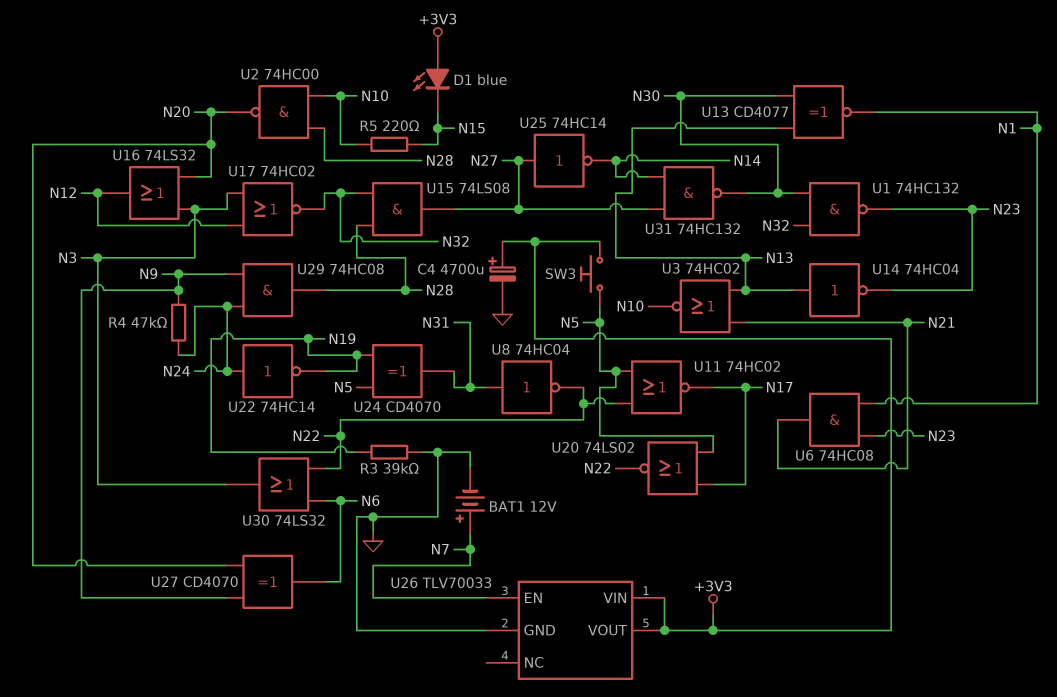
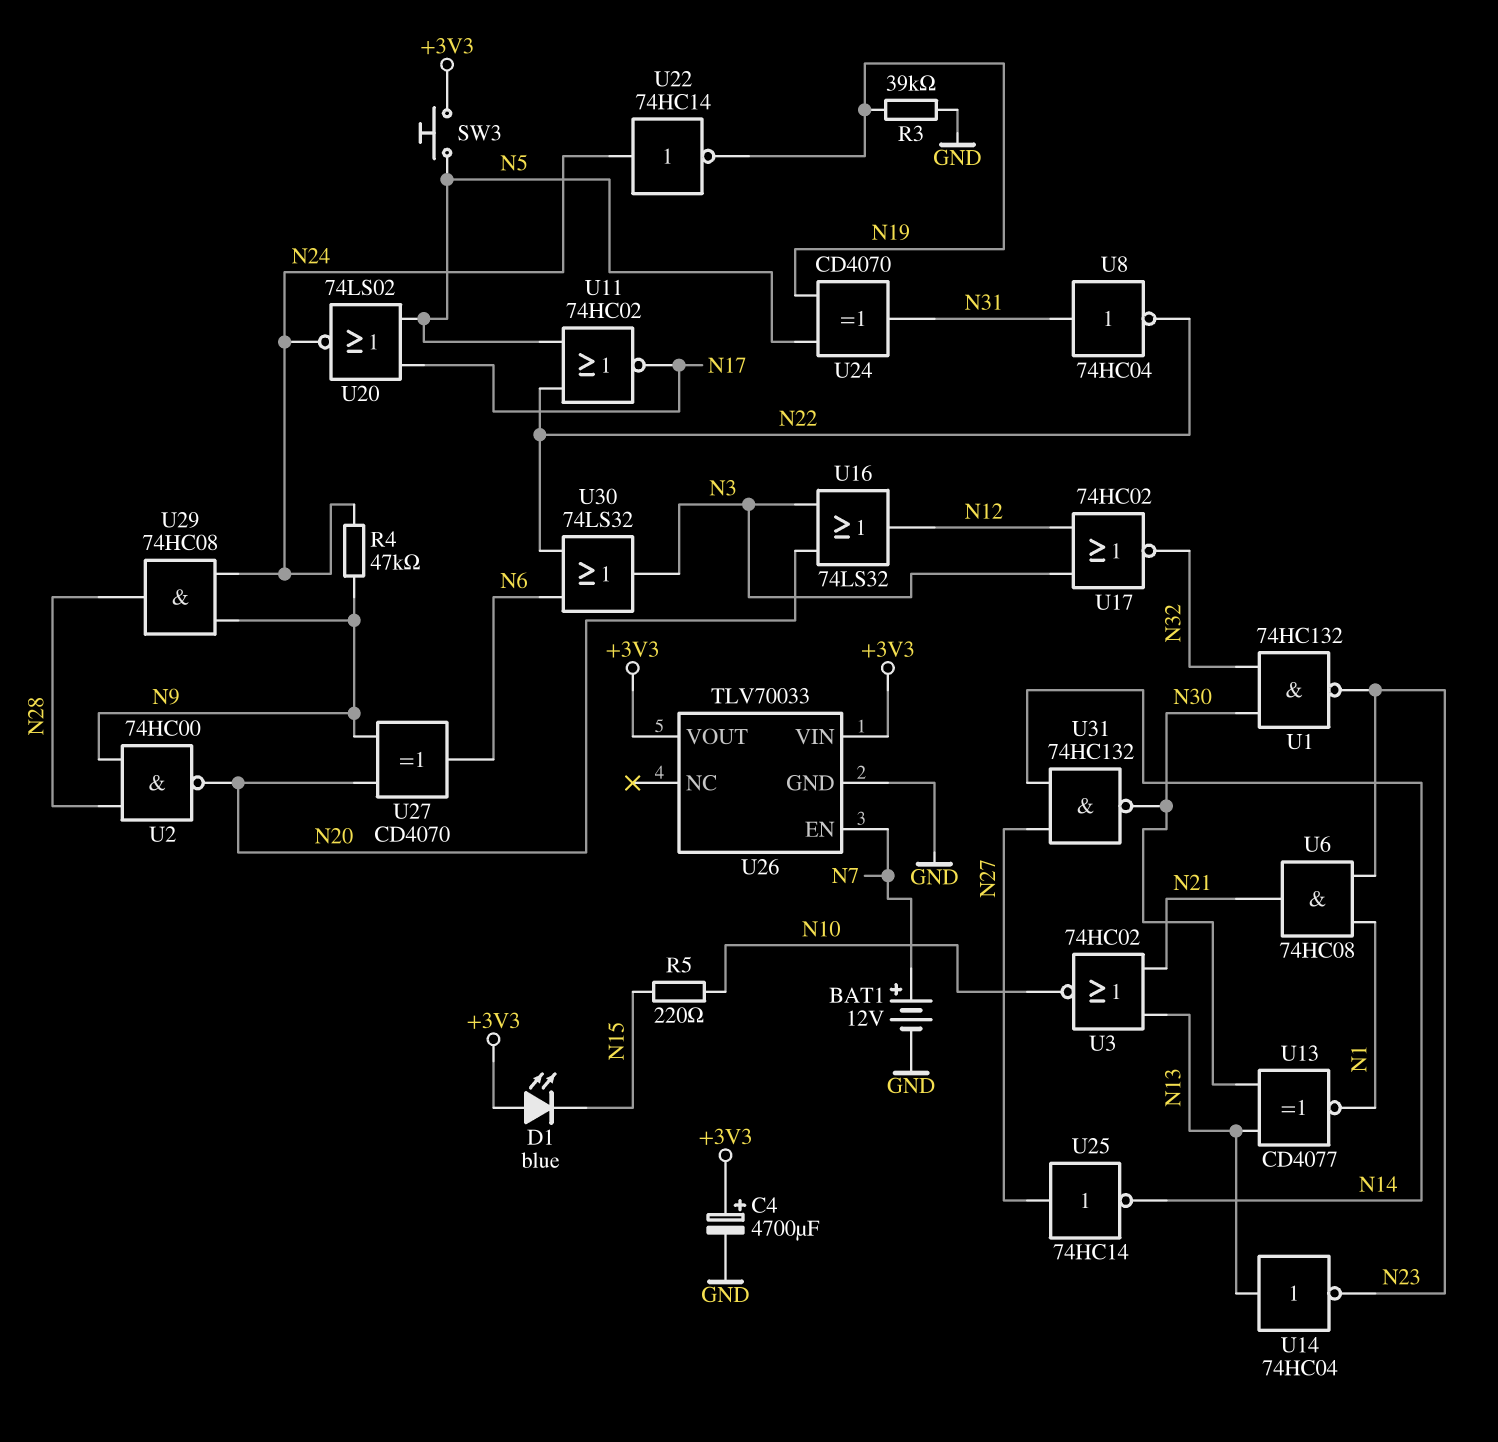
U2: NAND 74HC00 (in N10, in N28, out N20) -> NAND 74HC00 (in N9, in N28, out N20)
U15: AND 74LS08 (in N28, in N32, out N27) -> none
U20: NOR 74LS02 (in N5, in N17, out N22) -> NOR 74LS02 (in N5, in N17, out N24)

